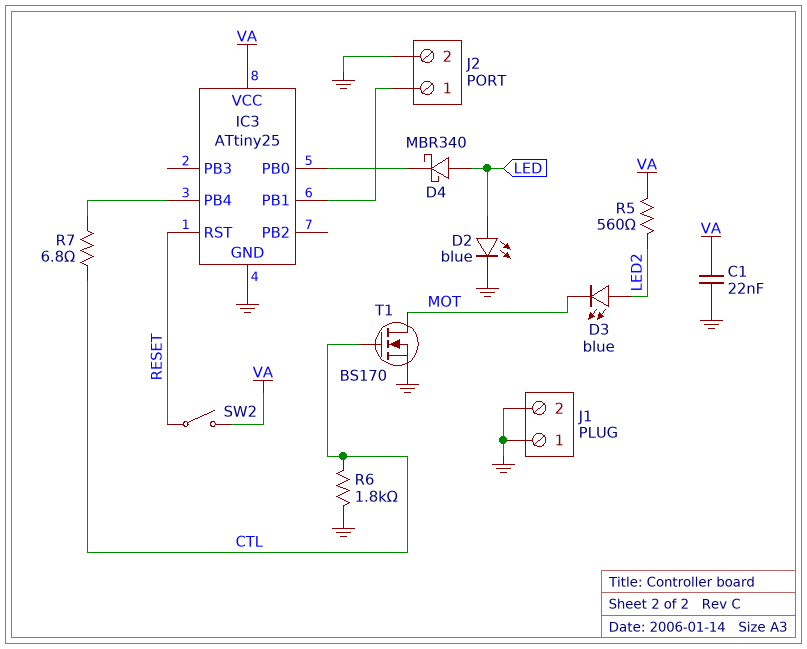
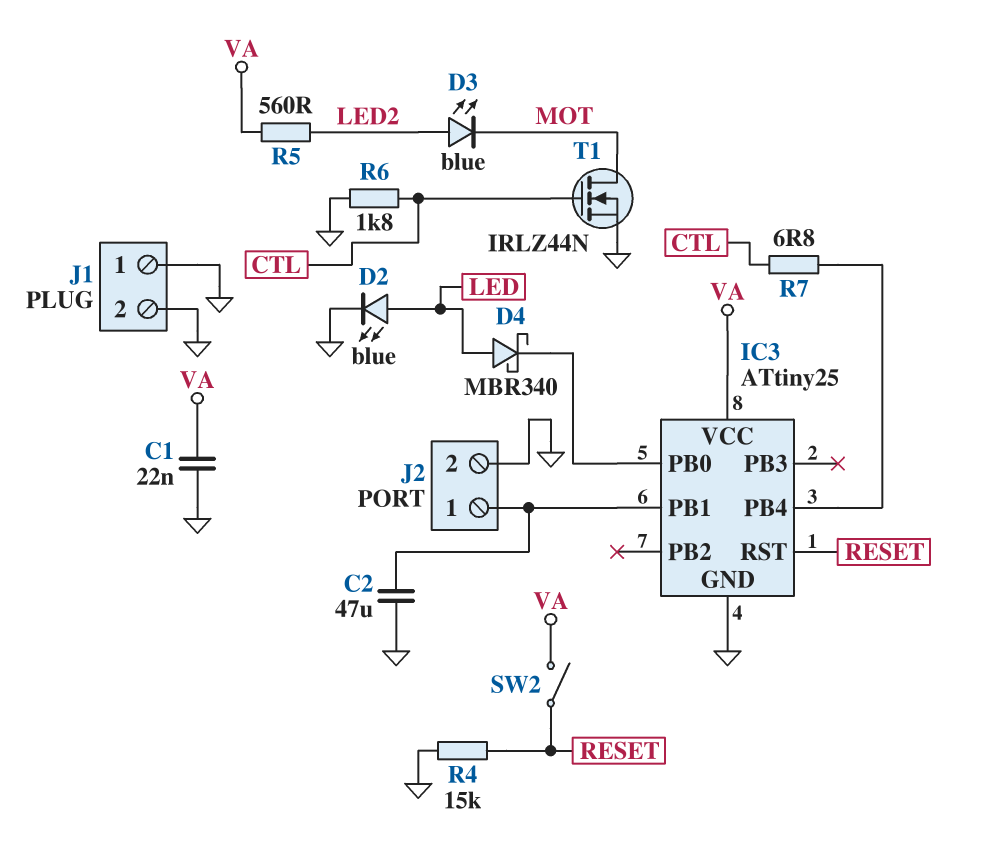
C2: none -> 47uF (GND, IC3/PB1)
R4: none -> 15k (GND, RESET)
T1: NMOS BS170 (G CTL, D MOT, S GND) -> NMOS IRLZ44N (G CTL, D MOT, S GND)

